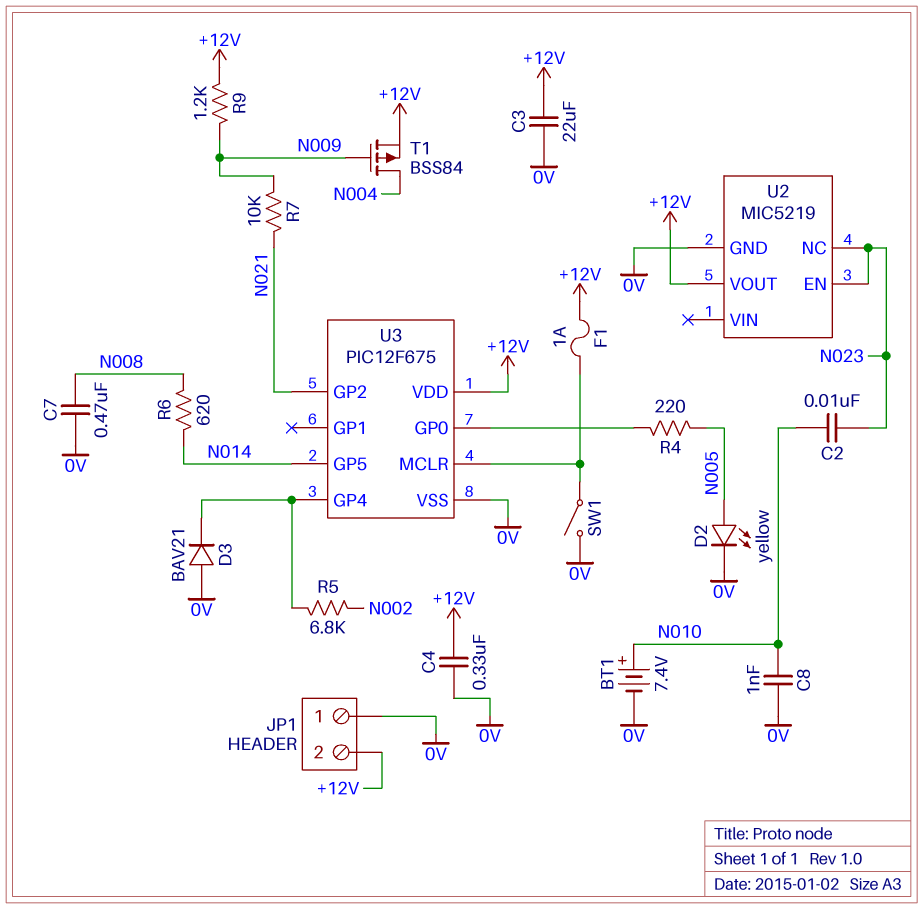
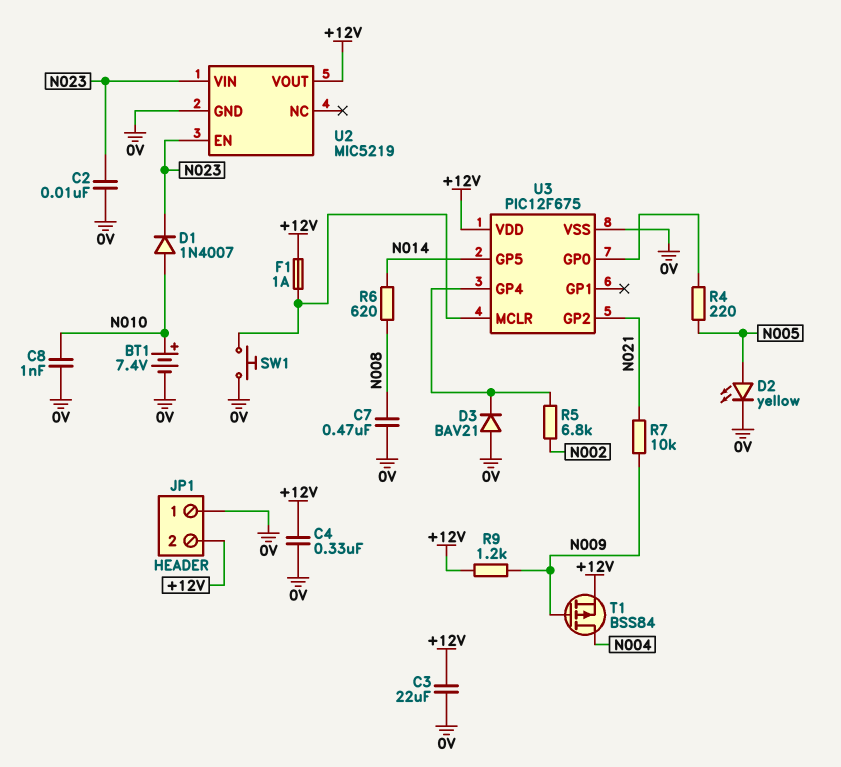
C2: 10nF (N010, N023) -> 10nF (0V, N023)
D1: none -> diode 1N4007 (A N010, K N023)
SW1: switch (0V, U3/MCLR) -> button (0V, U3/MCLR)
U2 pin NC: N023 -> none
U2 pin VIN: none -> N023

